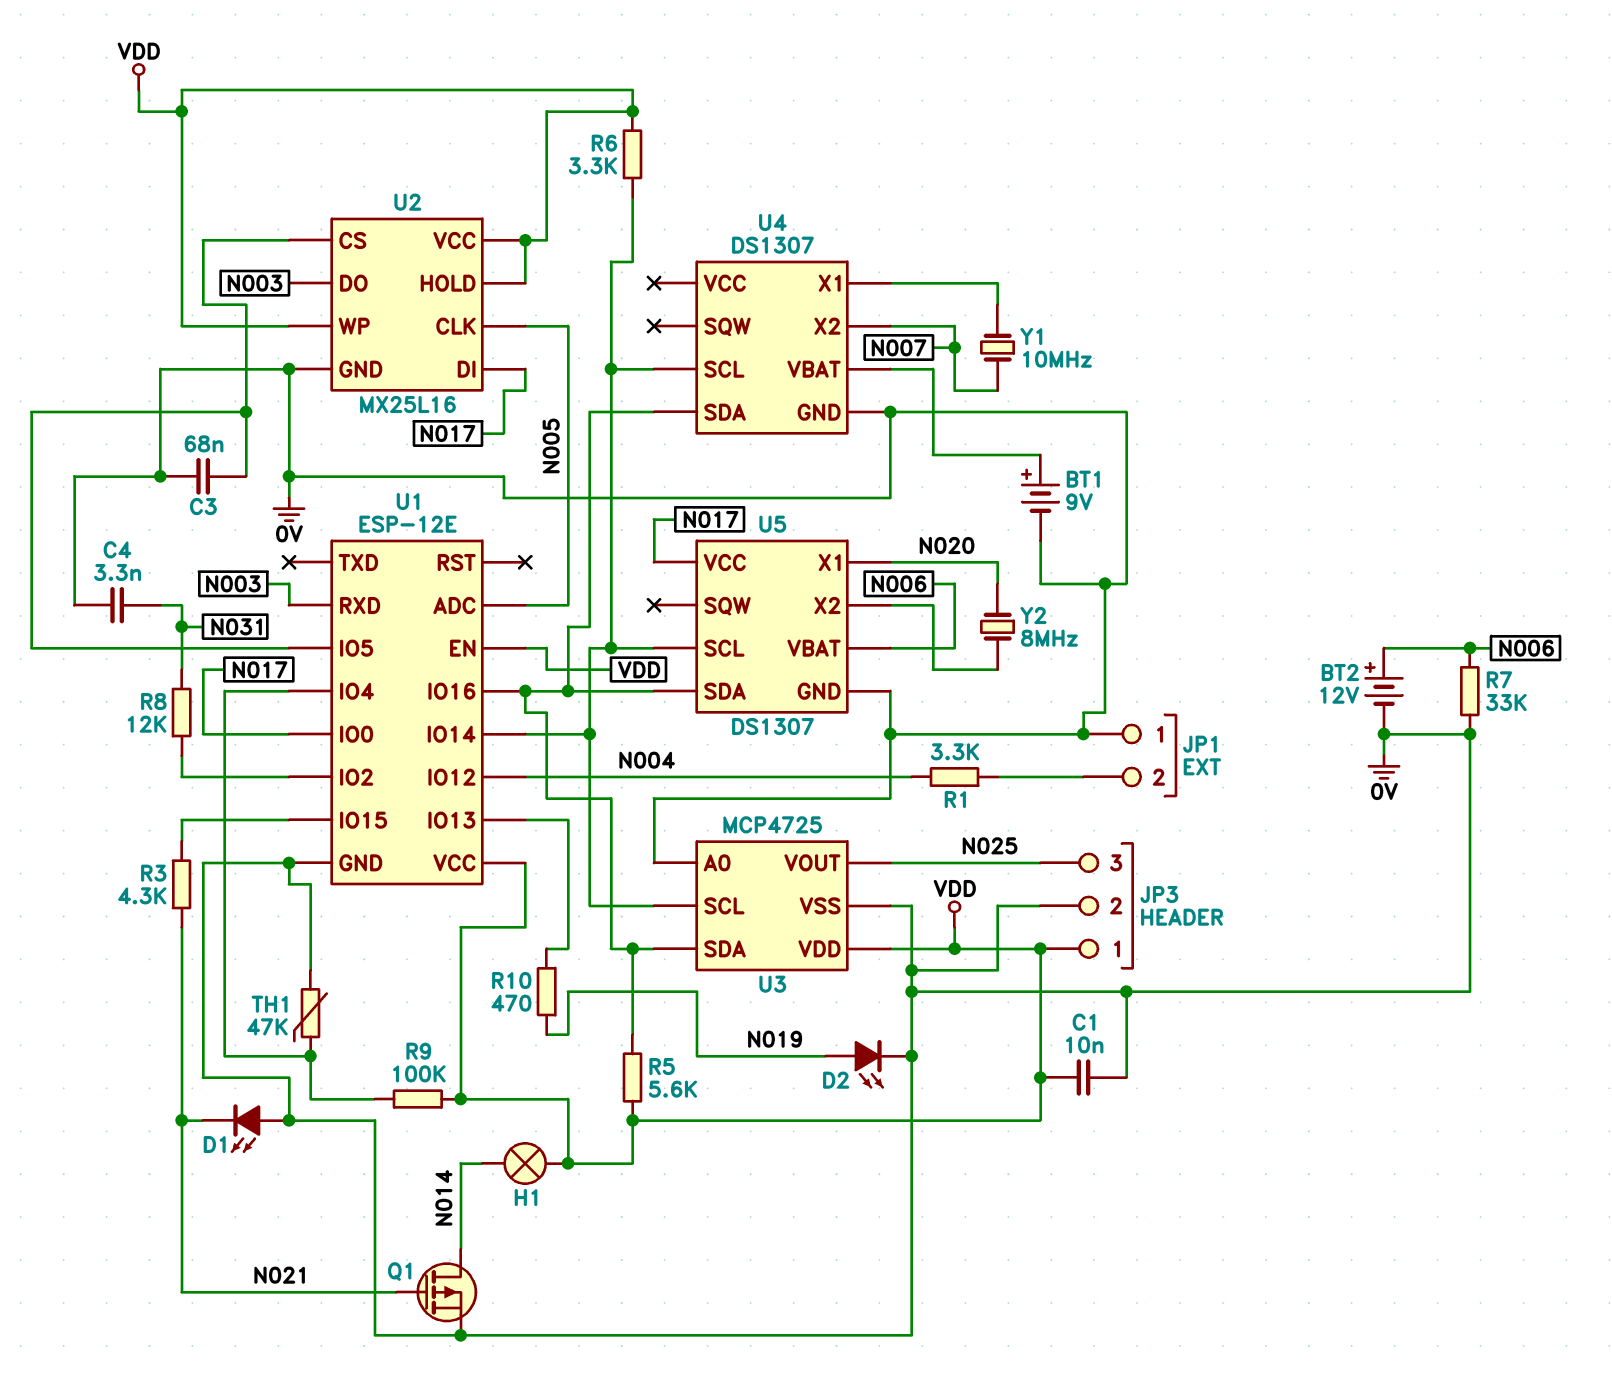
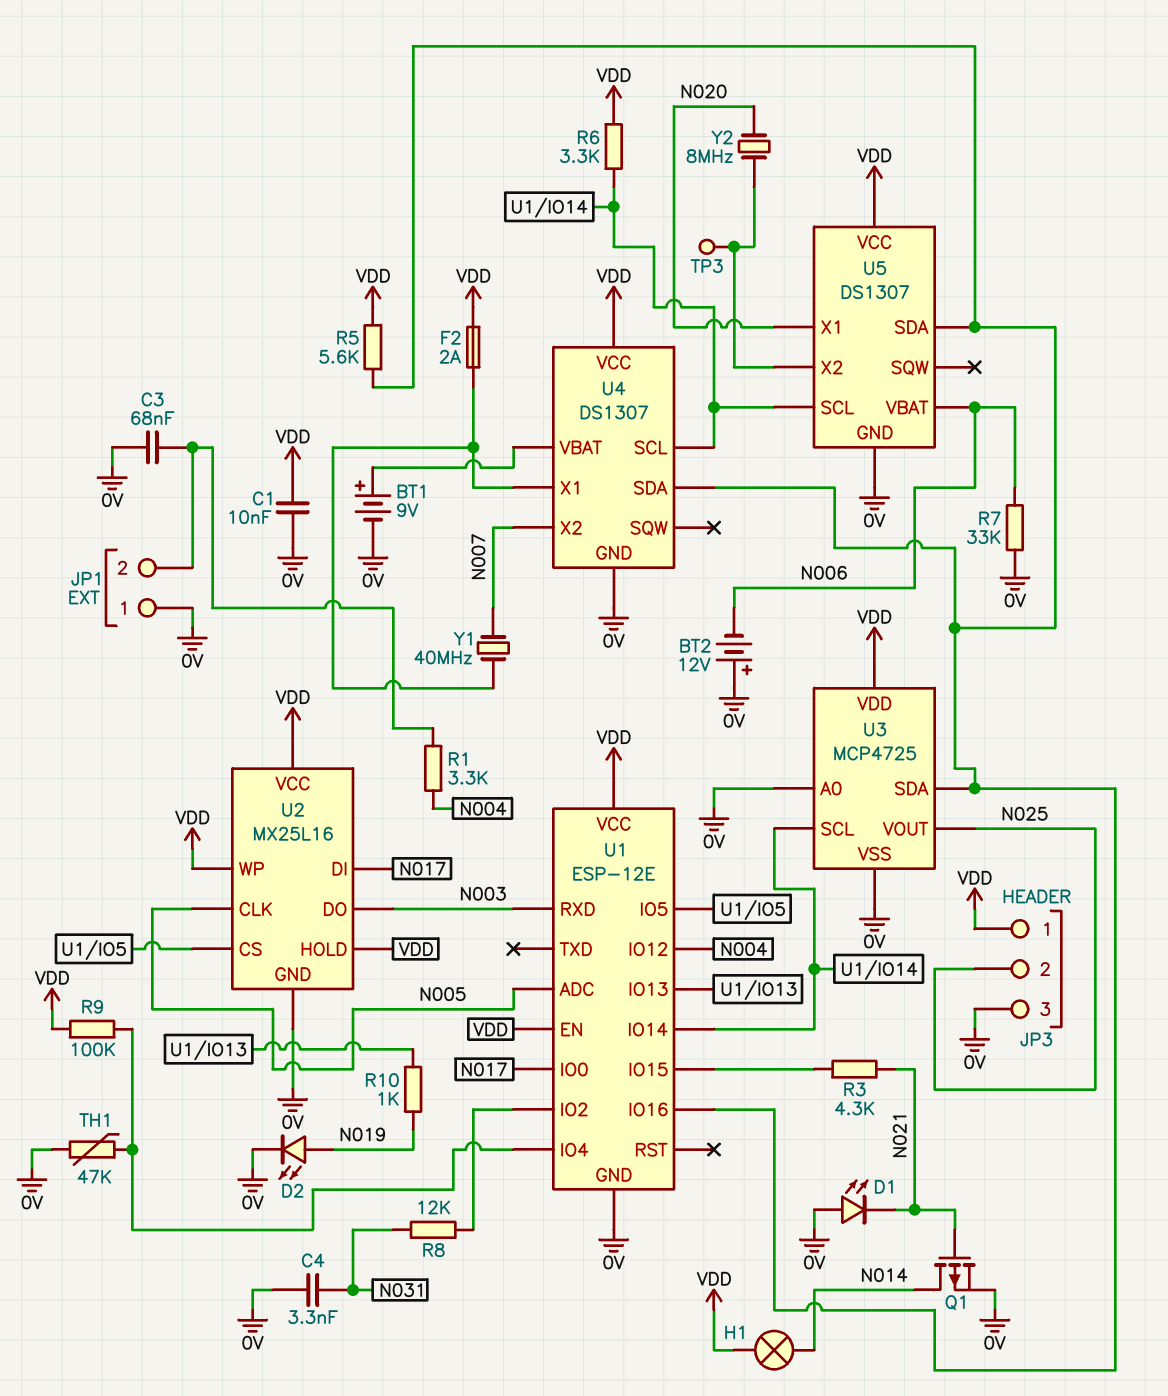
BT2: 12V (plus N006, minus 0V) -> 12V (plus 0V, minus N006)
C3: 68nF (0V, U1/IO5) -> 68nF (0V, JP1/2)
F2: none -> 2A (U4/X1, VDD)
JP3 pin 2: 0V -> N025
JP3 pin 3: N025 -> 0V
R10: 470 (N019, U1/IO13) -> 1k (N019, U1/IO13)
TP3: none -> test point (U5/X2)
U4 pin VCC: none -> VDD
U5 pin VCC: N017 -> VDD
Y1: 10MHz (N007, U4/X1) -> 40MHz (N007, U4/X1)

